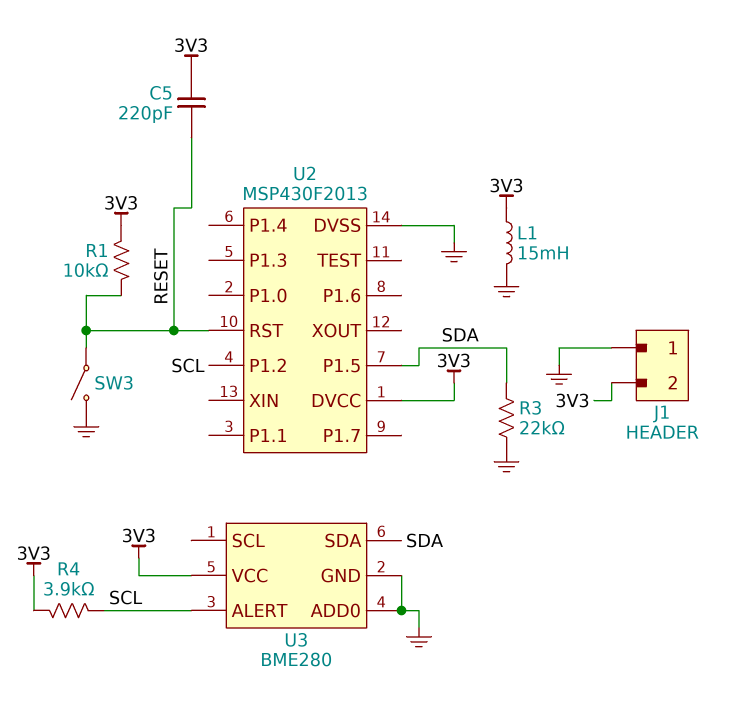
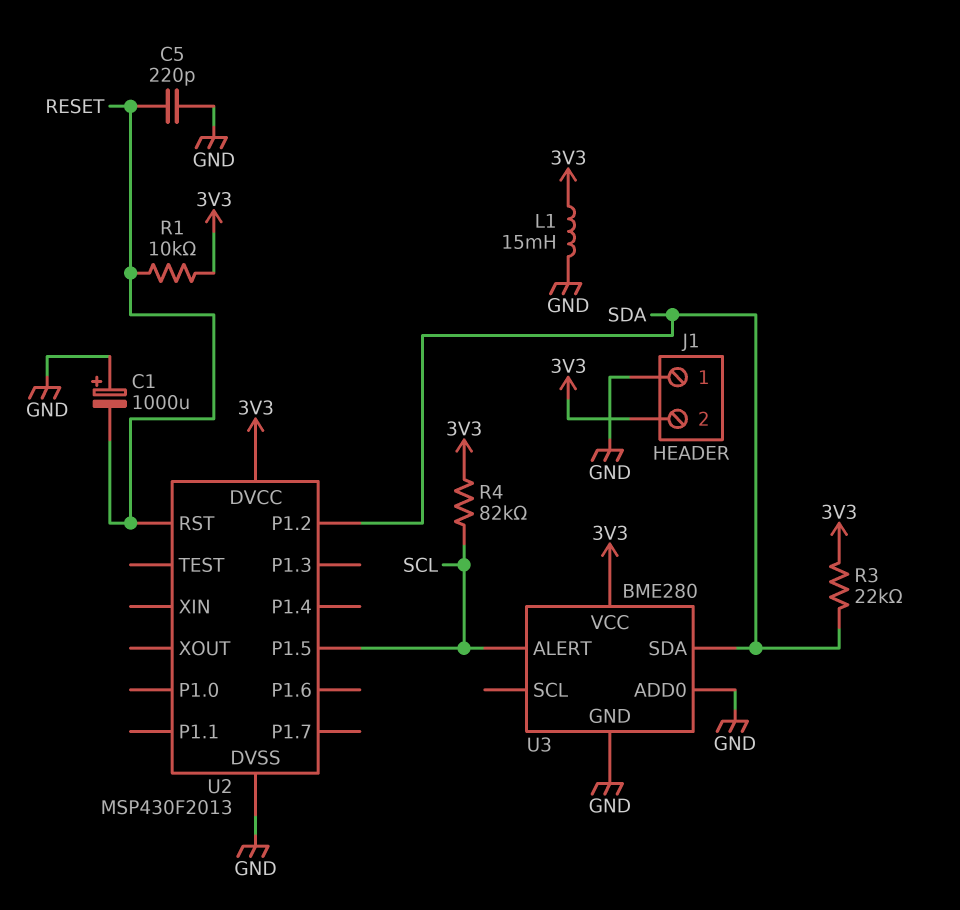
C1: none -> 1000uF (plus GND, minus RESET)
C5: 220pF (3V3, RESET) -> 220pF (GND, RESET)
R3: 22k (GND, SDA) -> 22k (3V3, SDA)
R4: 3.9k (3V3, SCL) -> 82k (3V3, SCL)
SW3: switch (GND, RESET) -> none
U2 pin P1.2: SCL -> SDA
U2 pin P1.5: SDA -> SCL

